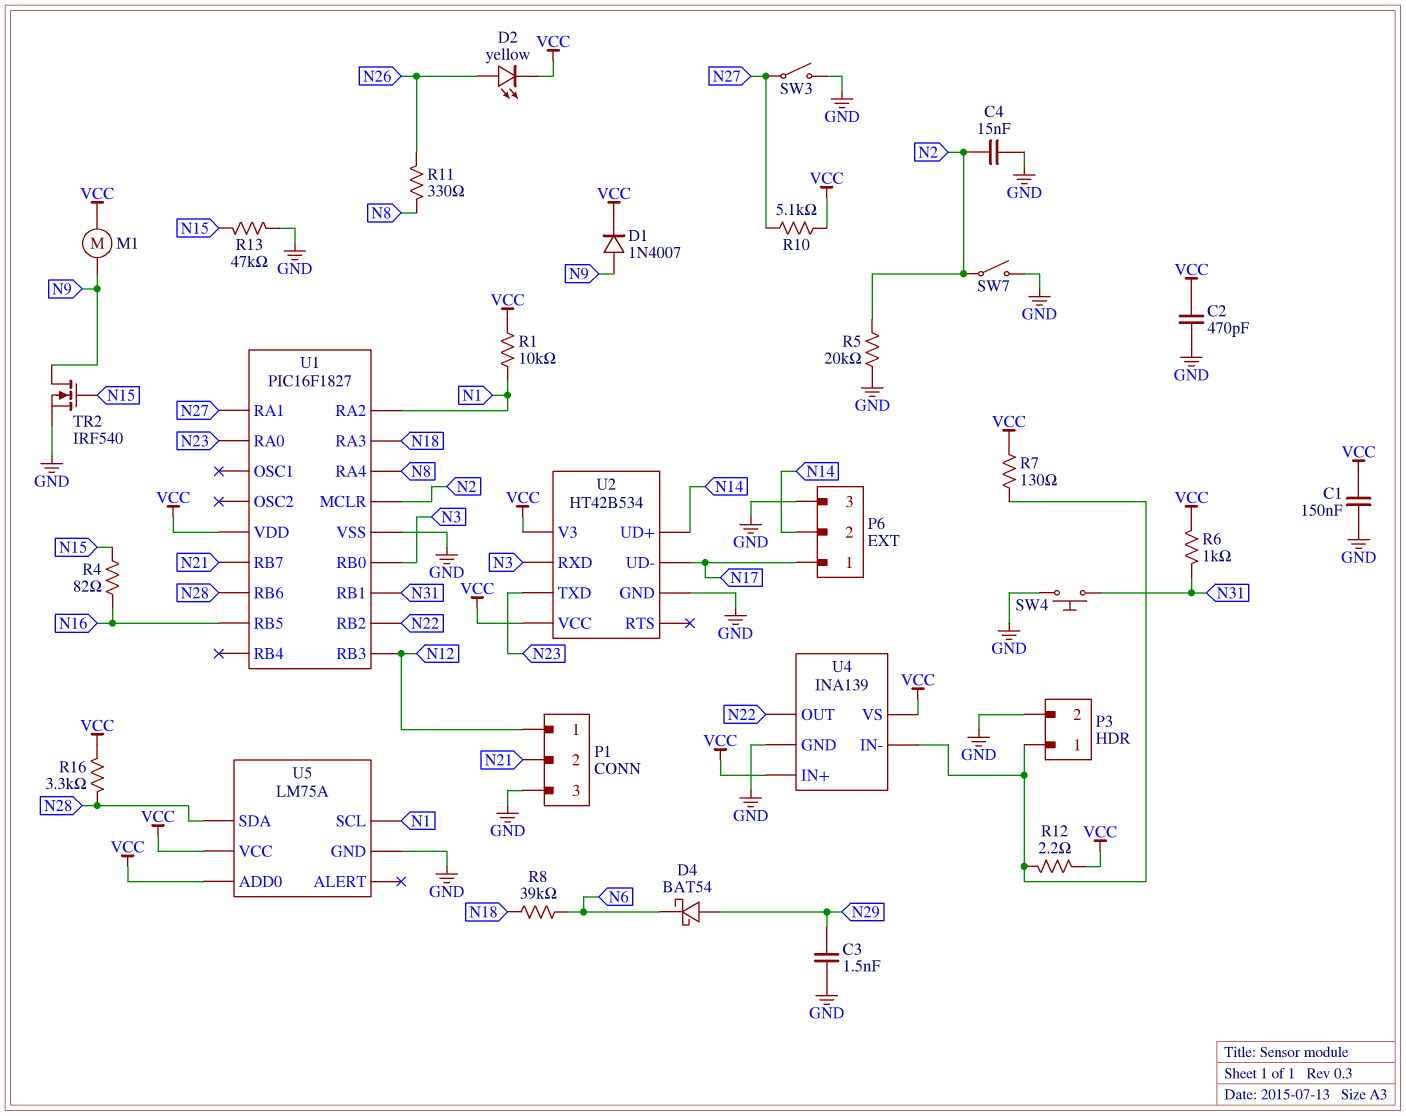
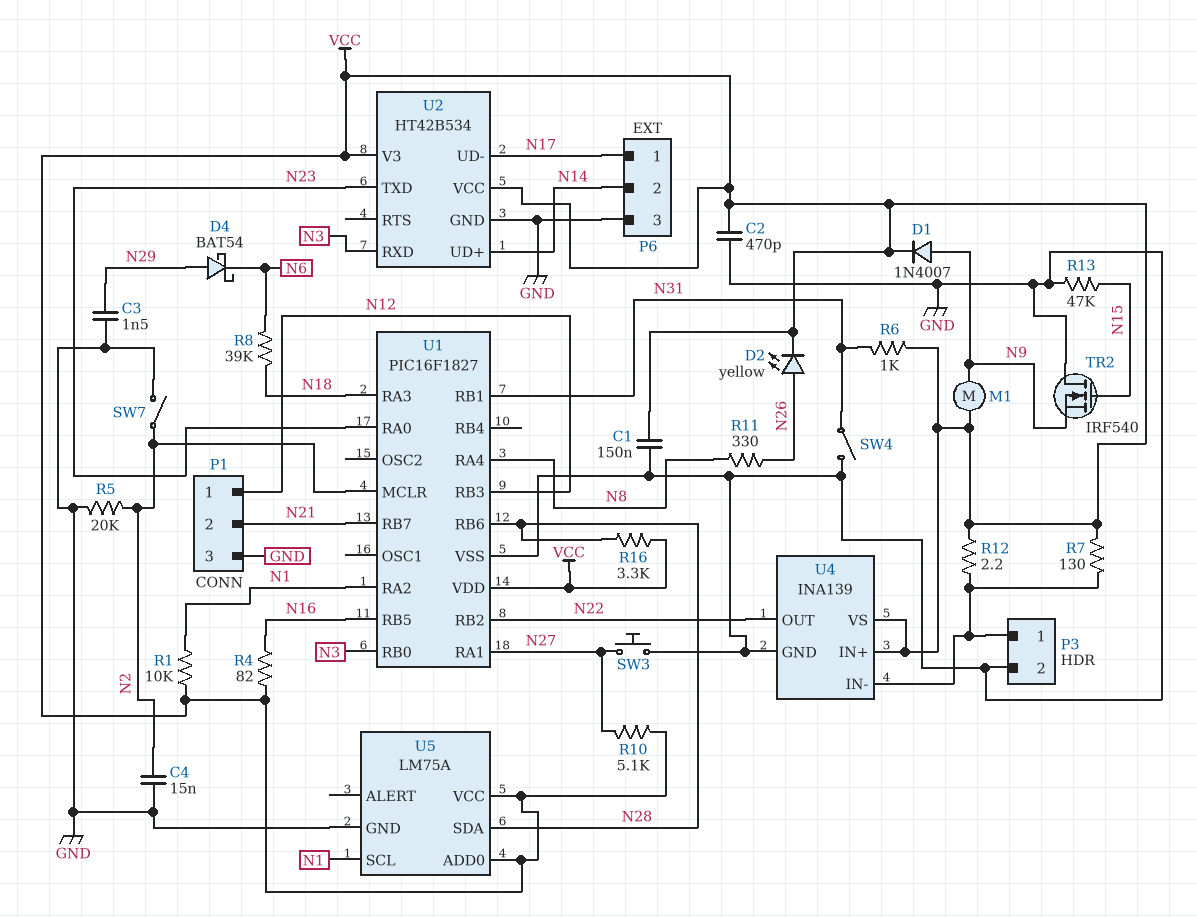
R4: 82 (N15, N16) -> 82 (N16, VCC)
SW3: switch (GND, N27) -> button (GND, N27)
SW4: button (GND, N31) -> switch (GND, N31)
TR2: NMOS IRF540 (G N15, D N9, S GND) -> NMOS IRF540 (G N15, D GND, S N9)

